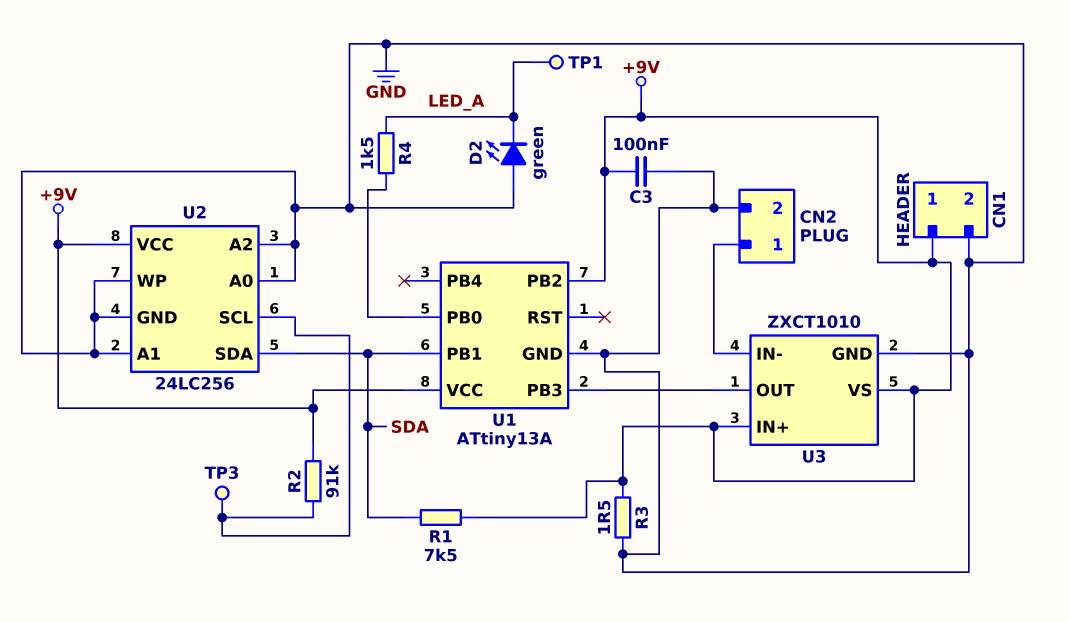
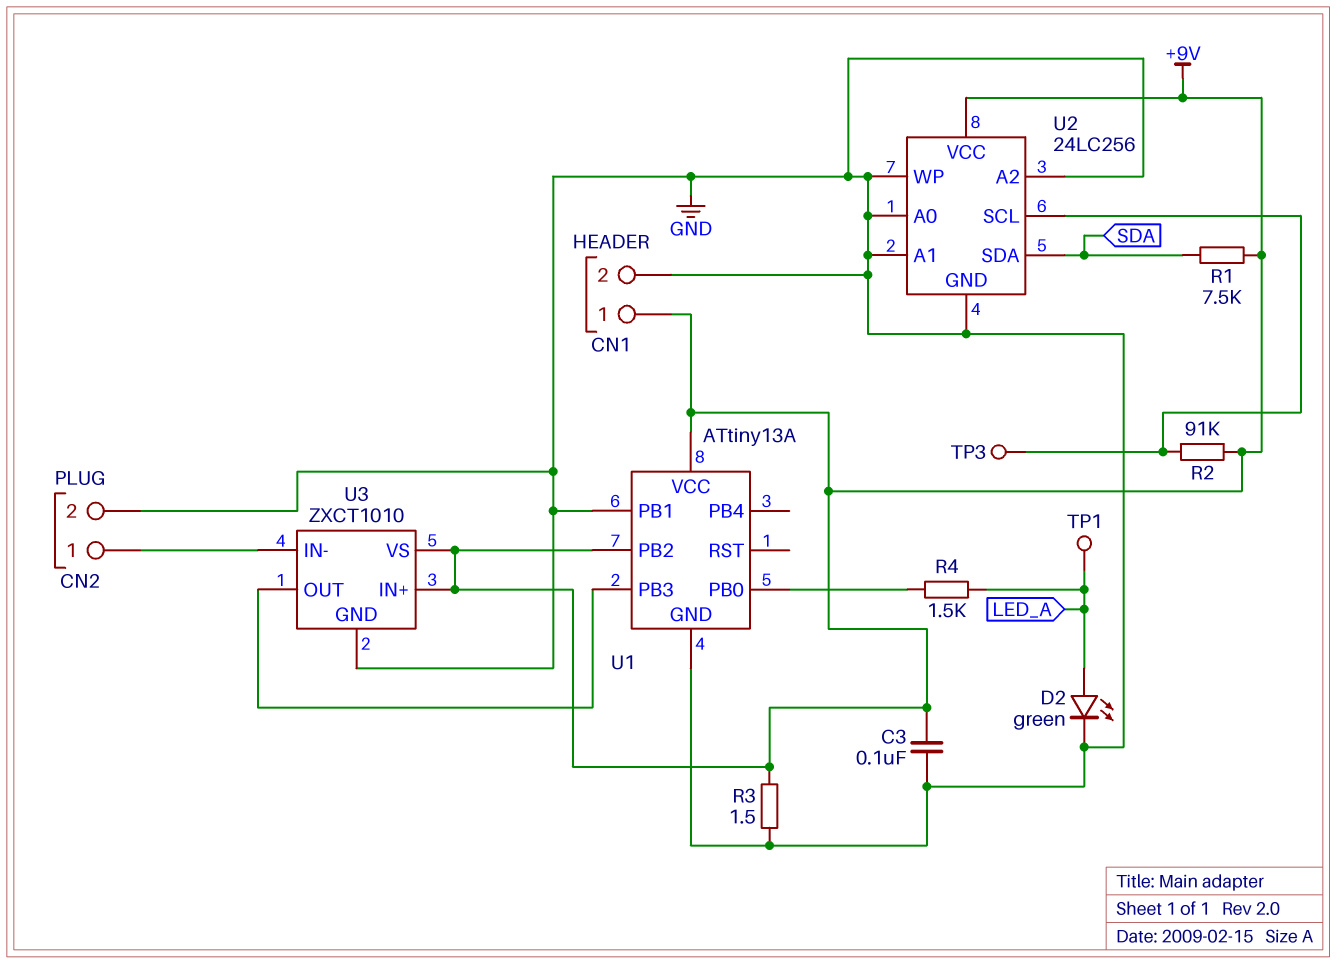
D2: LED green (A GND, K LED_A) -> LED green (A LED_A, K GND)
U1 pin PB1: SDA -> GND

